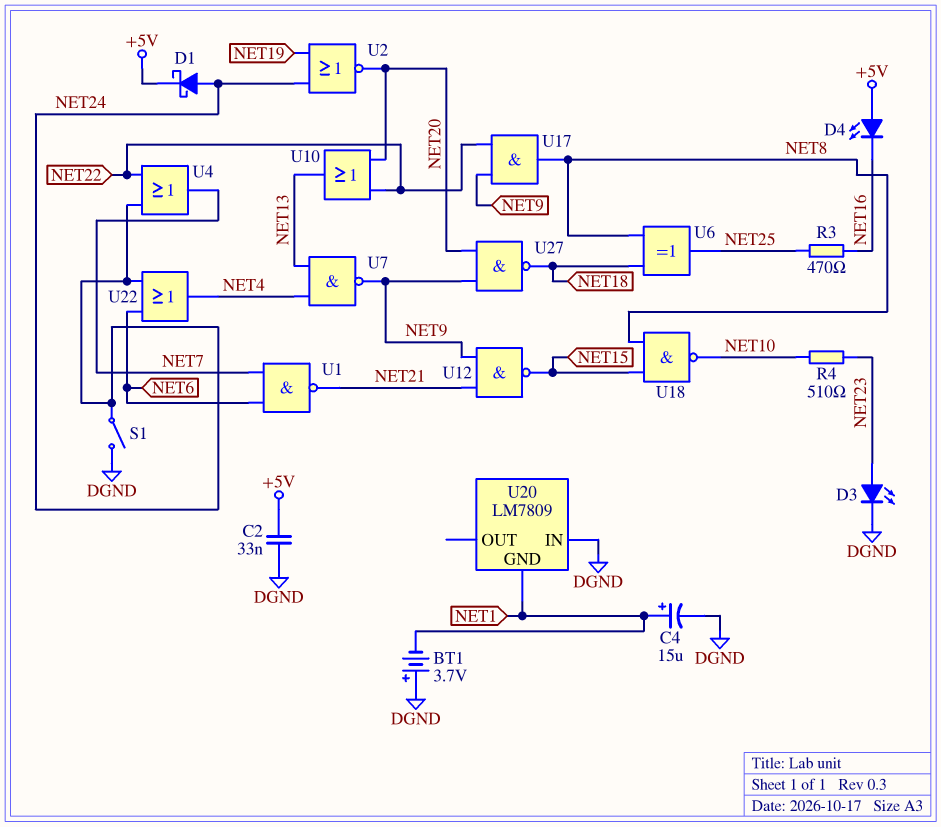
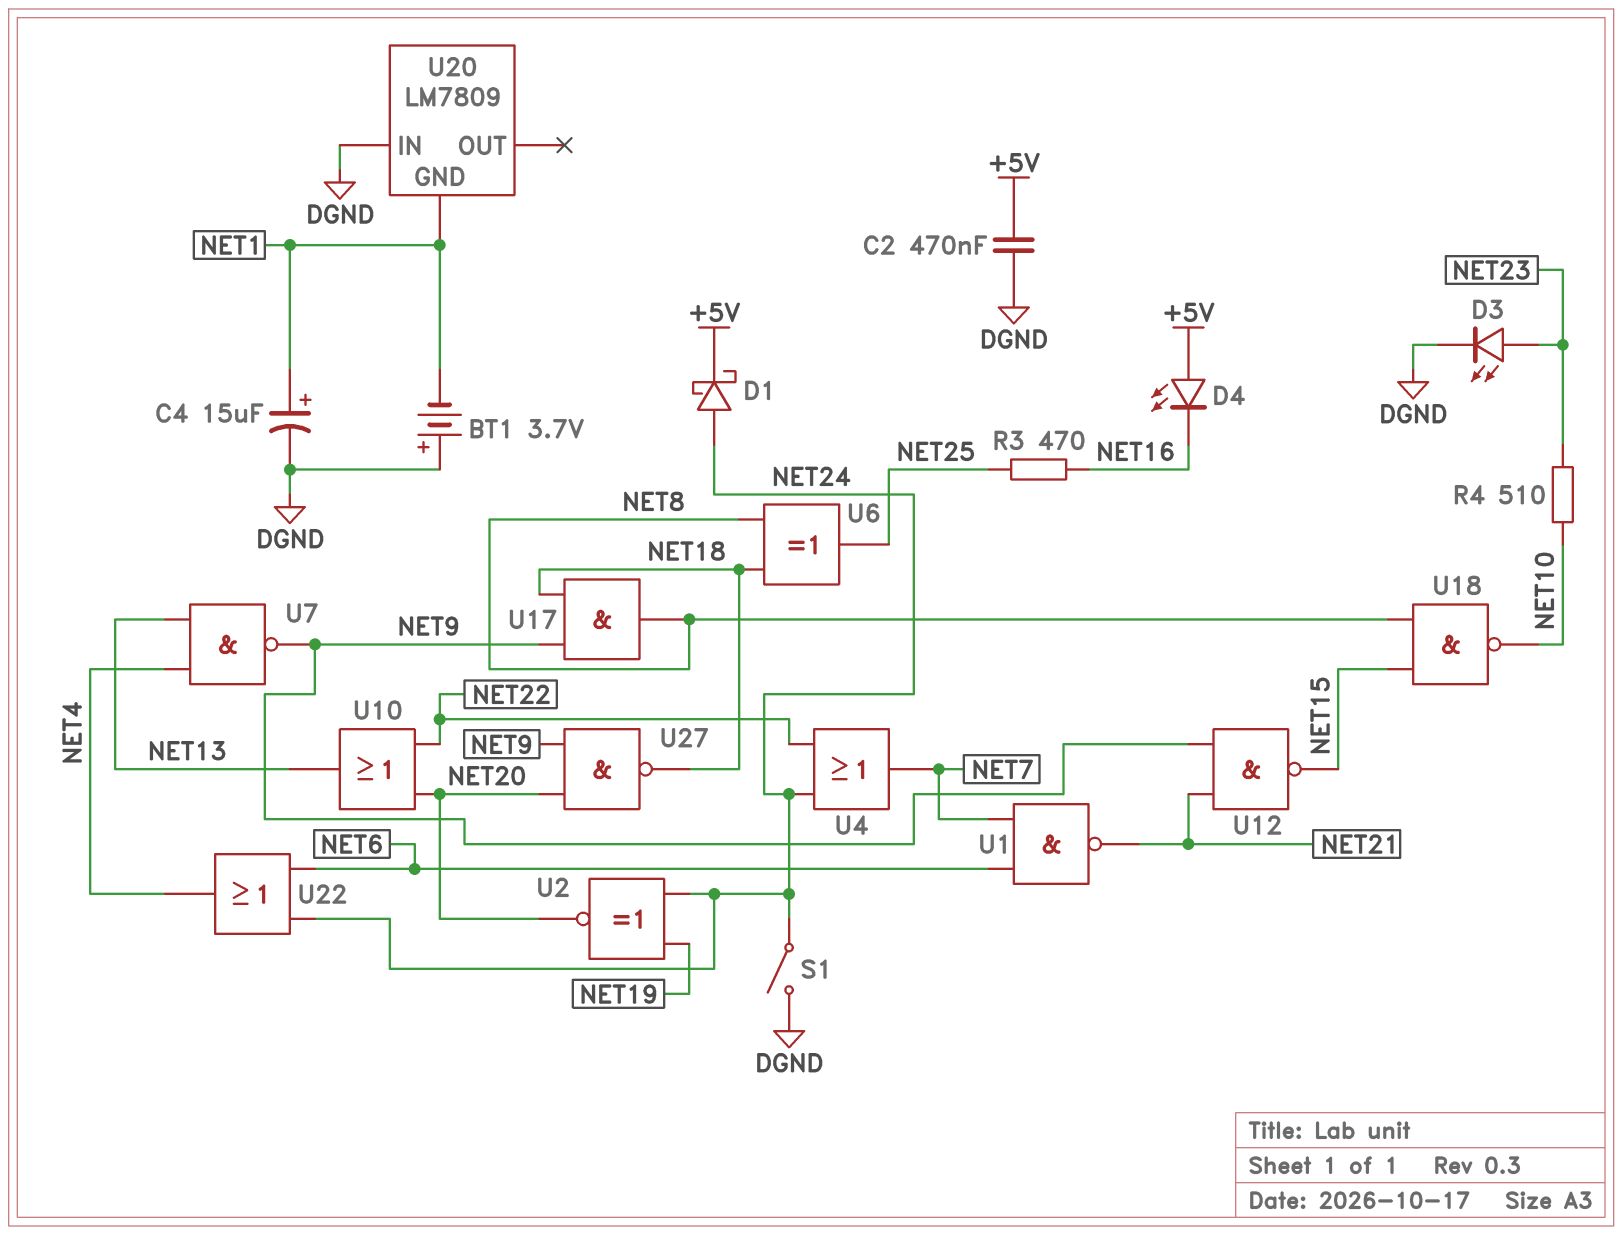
C2: 33nF (+5V, DGND) -> 470nF (+5V, DGND)
U2: NOR (in NET19, in NET24, out NET20) -> XNOR (in NET19, in NET24, out NET20)
U17: AND (in NET9, in NET22, out NET8) -> AND (in NET9, in NET18, out NET8)

